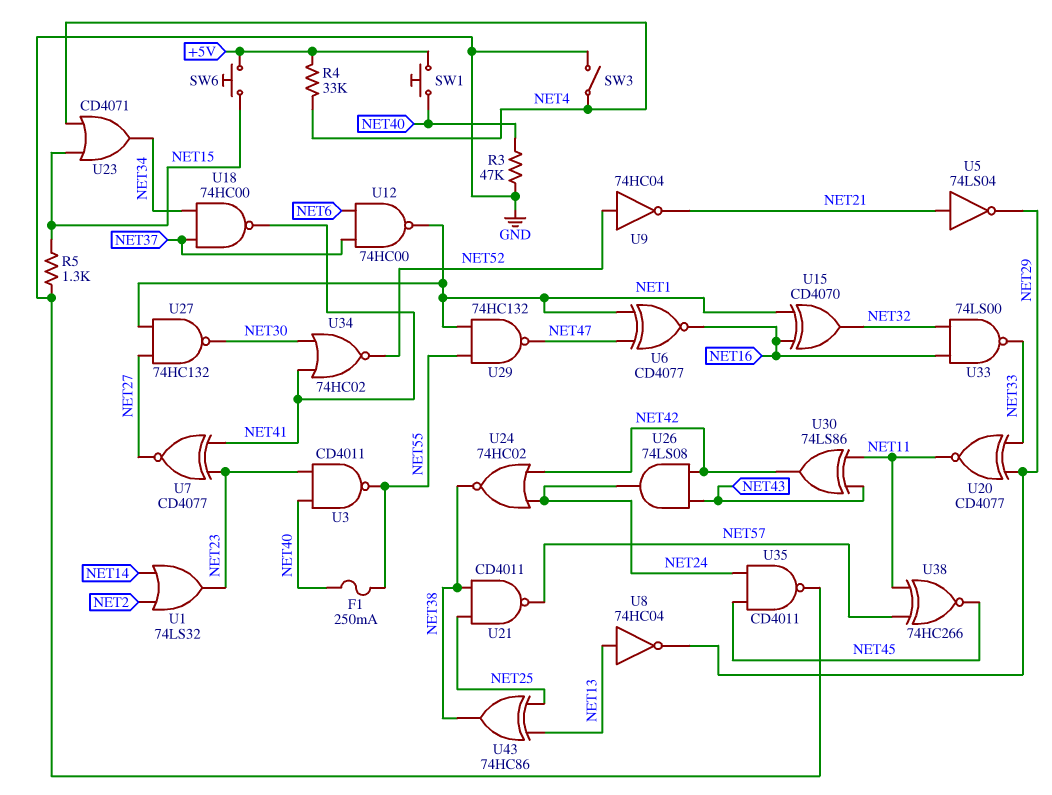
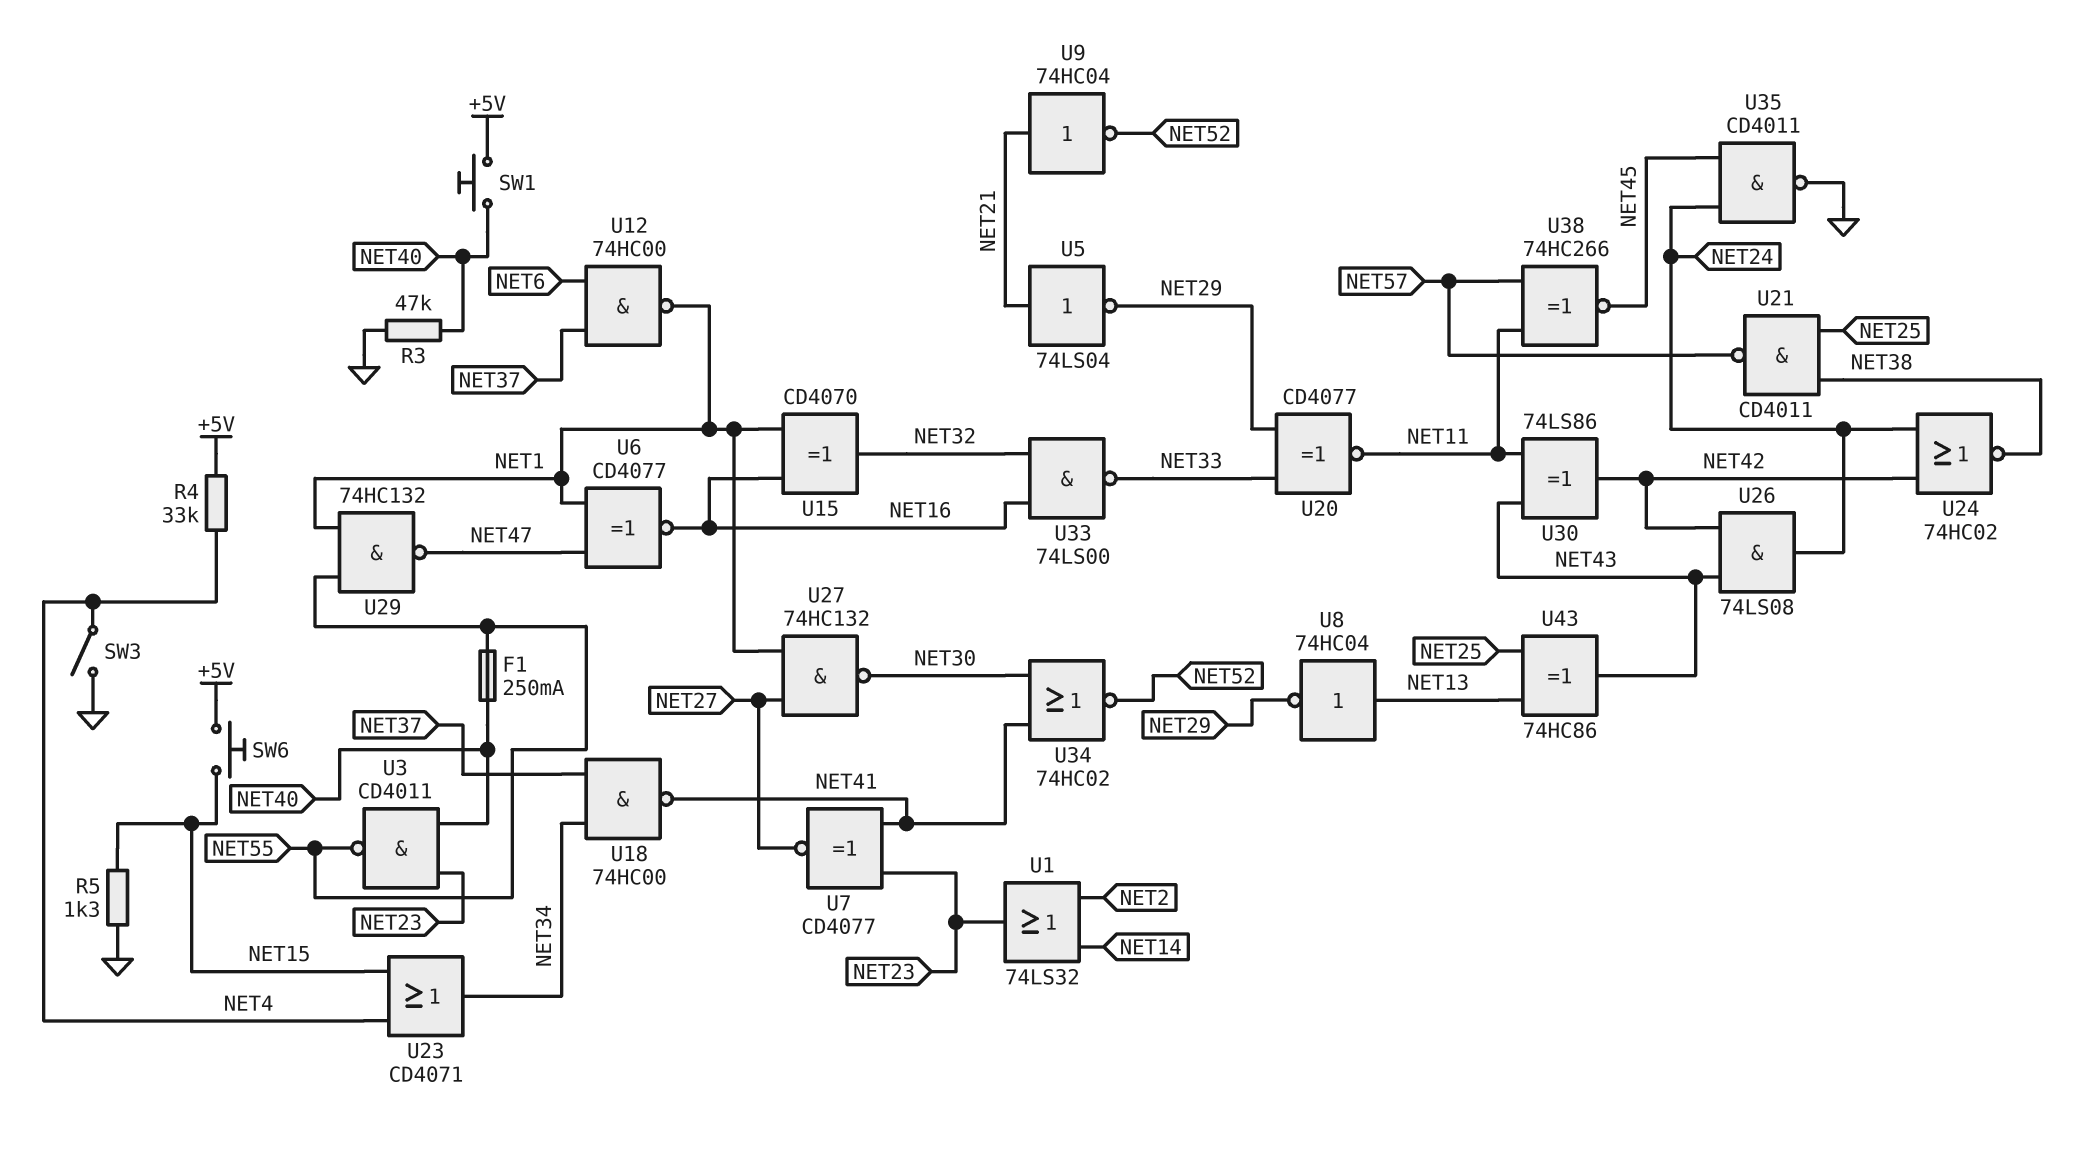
U9: NOT 74HC04 (in NET52, out NET21) -> NOT 74HC04 (in NET21, out NET52)
U43: XOR 74HC86 (in NET13, in NET25, out NET38) -> XOR 74HC86 (in NET13, in NET25, out NET43)

